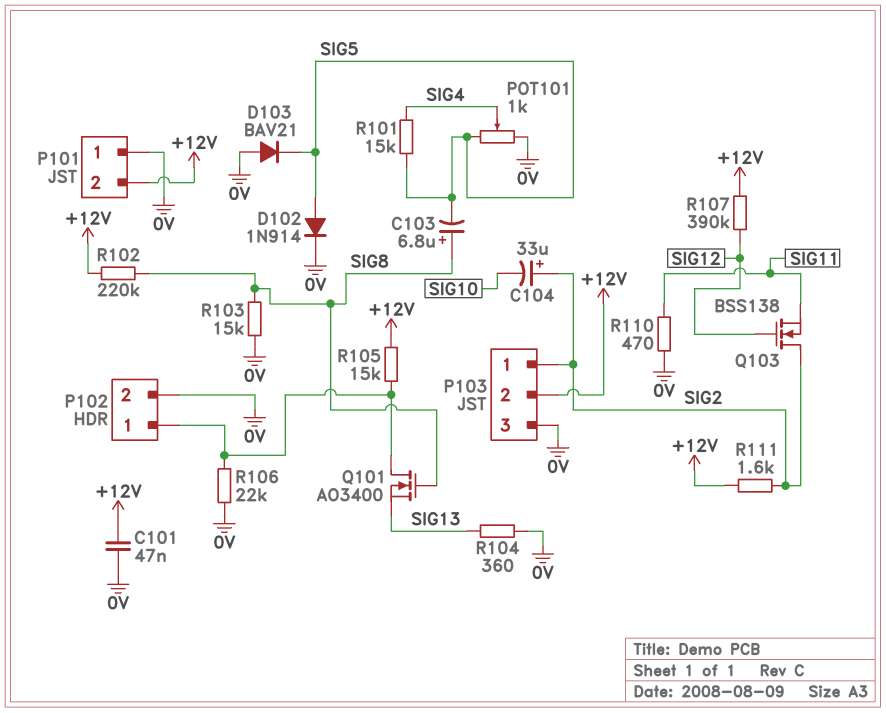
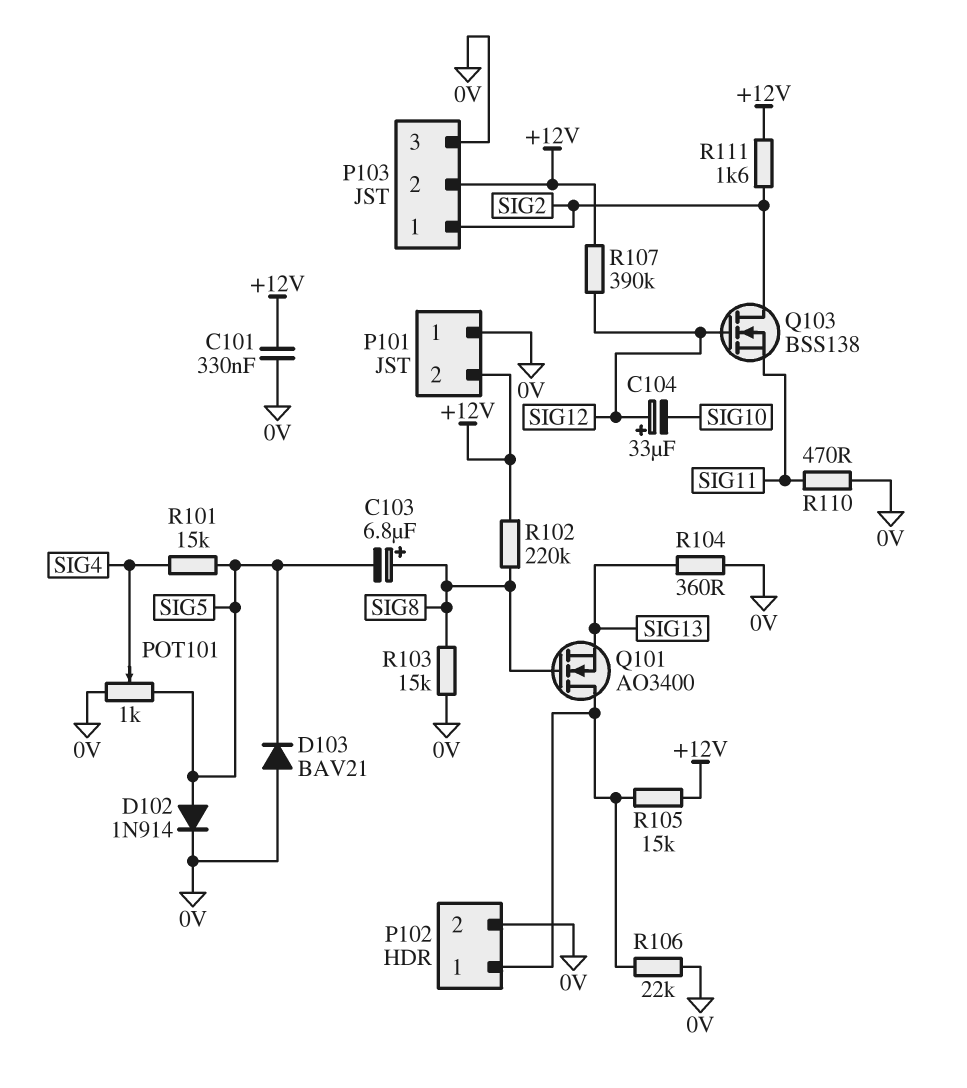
C101: 47nF (+12V, 0V) -> 330nF (+12V, 0V)
C104: 33uF (plus SIG2, minus SIG10) -> 33uF (plus SIG12, minus SIG10)

